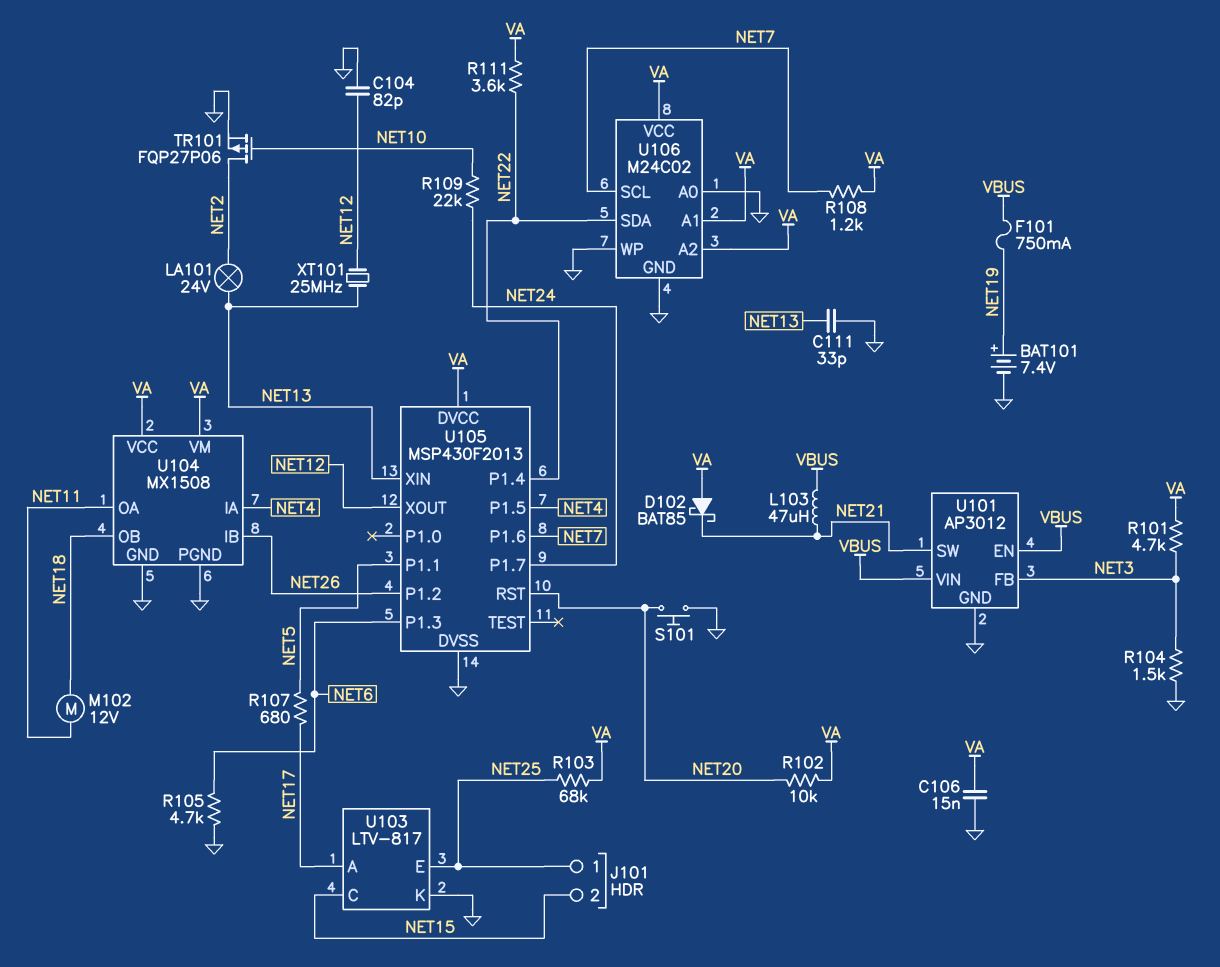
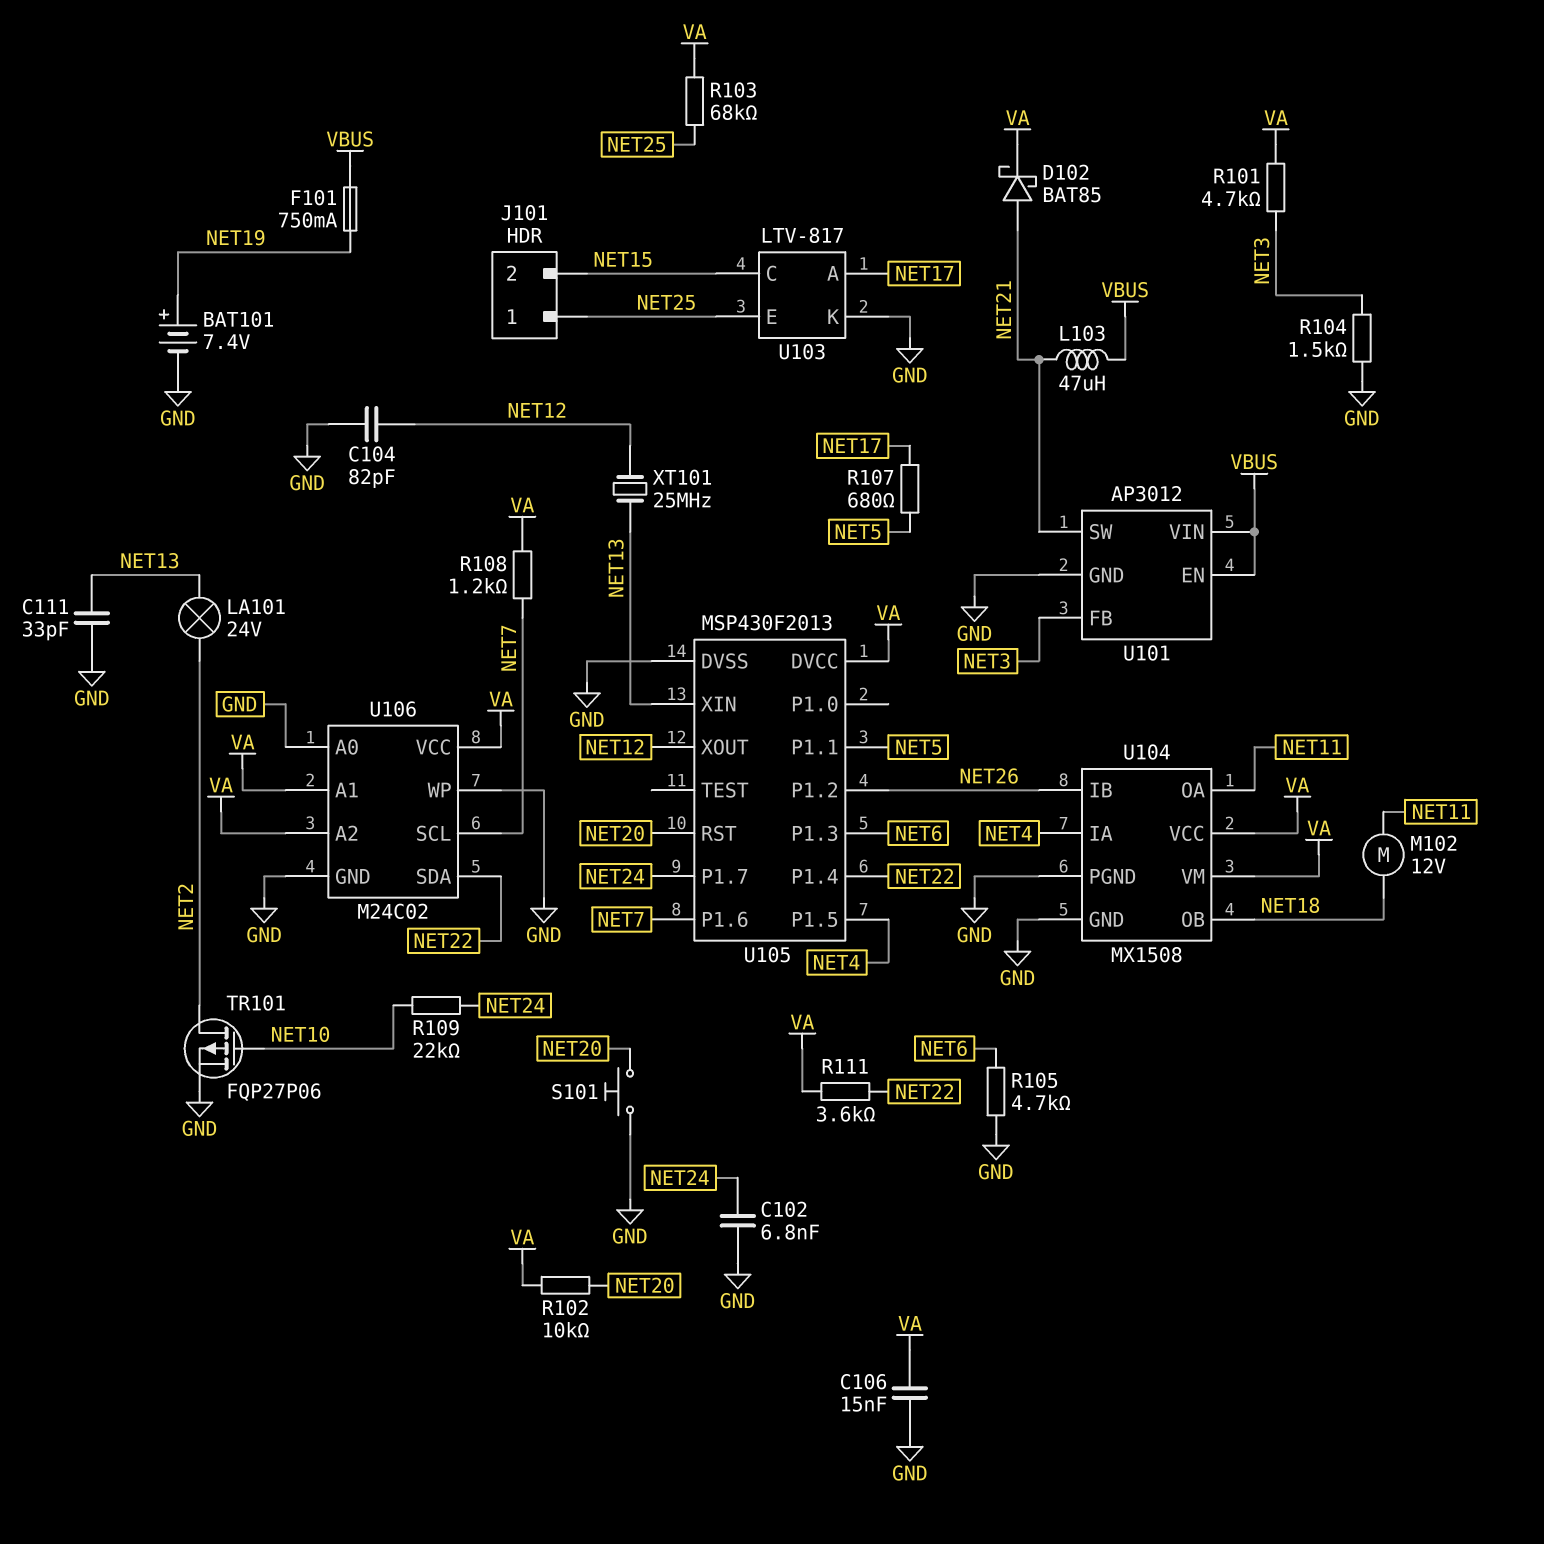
C102: none -> 6.8nF (GND, NET24)
D102: schottky BAT85 (A VA, K NET21) -> schottky BAT85 (A NET21, K VA)

